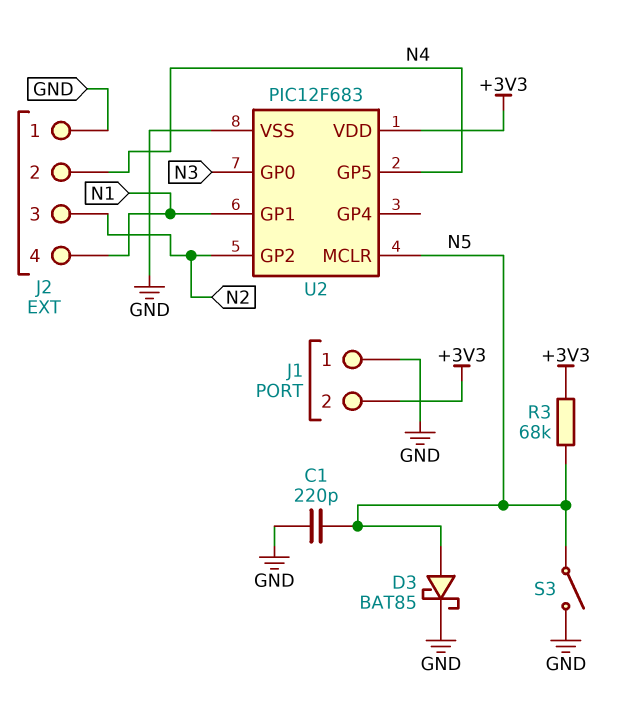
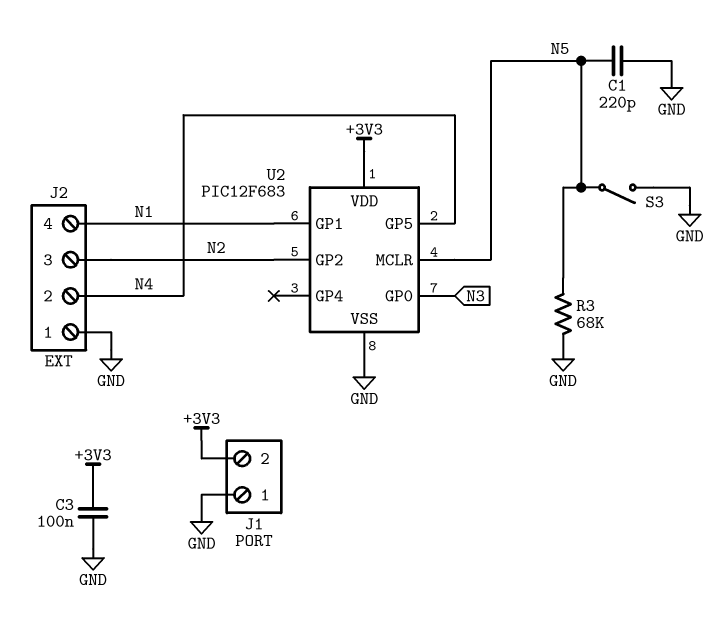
C3: none -> 100nF (+3V3, GND)
D3: schottky BAT85 (A N5, K GND) -> none
R3: 68k (+3V3, N5) -> 68k (GND, N5)

